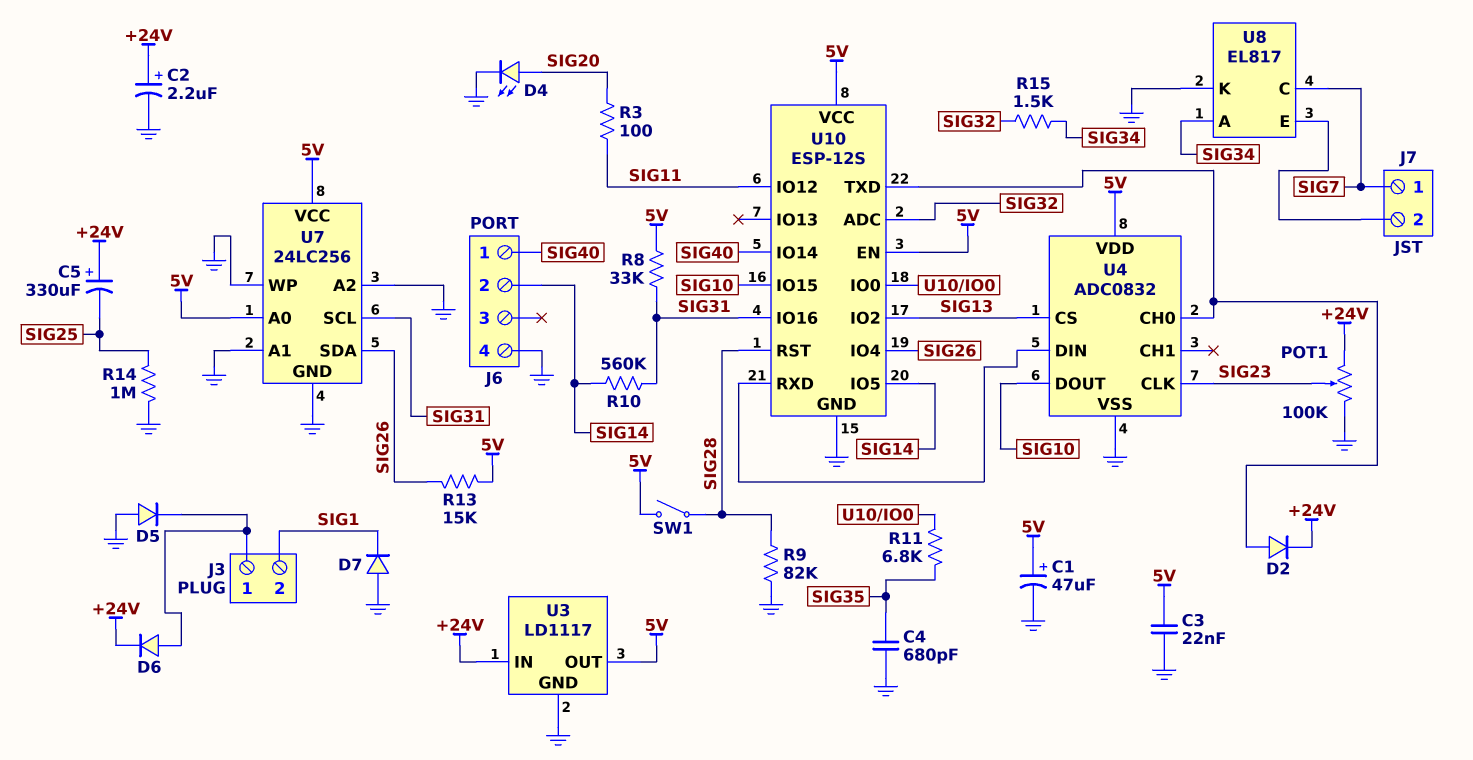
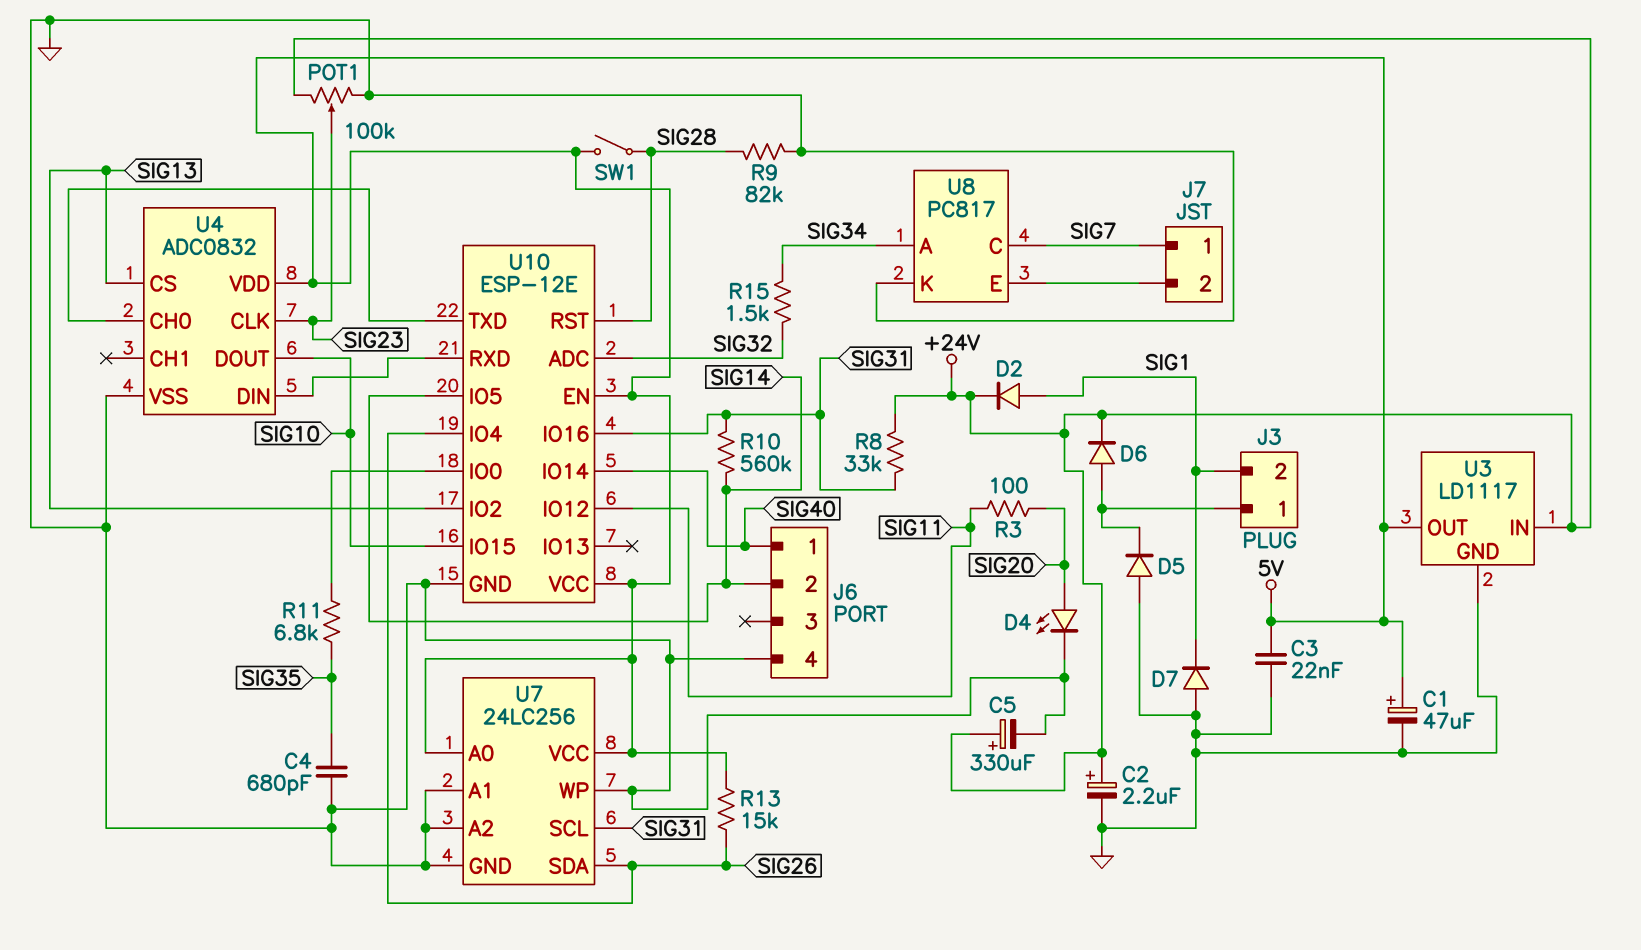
C5: 330uF (plus +24V, minus SIG25) -> 330uF (plus +24V, minus GND)
D2: diode (A U4/CH0, K +24V) -> diode (A SIG1, K +24V)
R8: 33k (5V, SIG31) -> 33k (+24V, SIG31)
R14: 1M (GND, SIG25) -> none
U8: EL817 -> PC817
U10: ESP-12S -> ESP-12E

